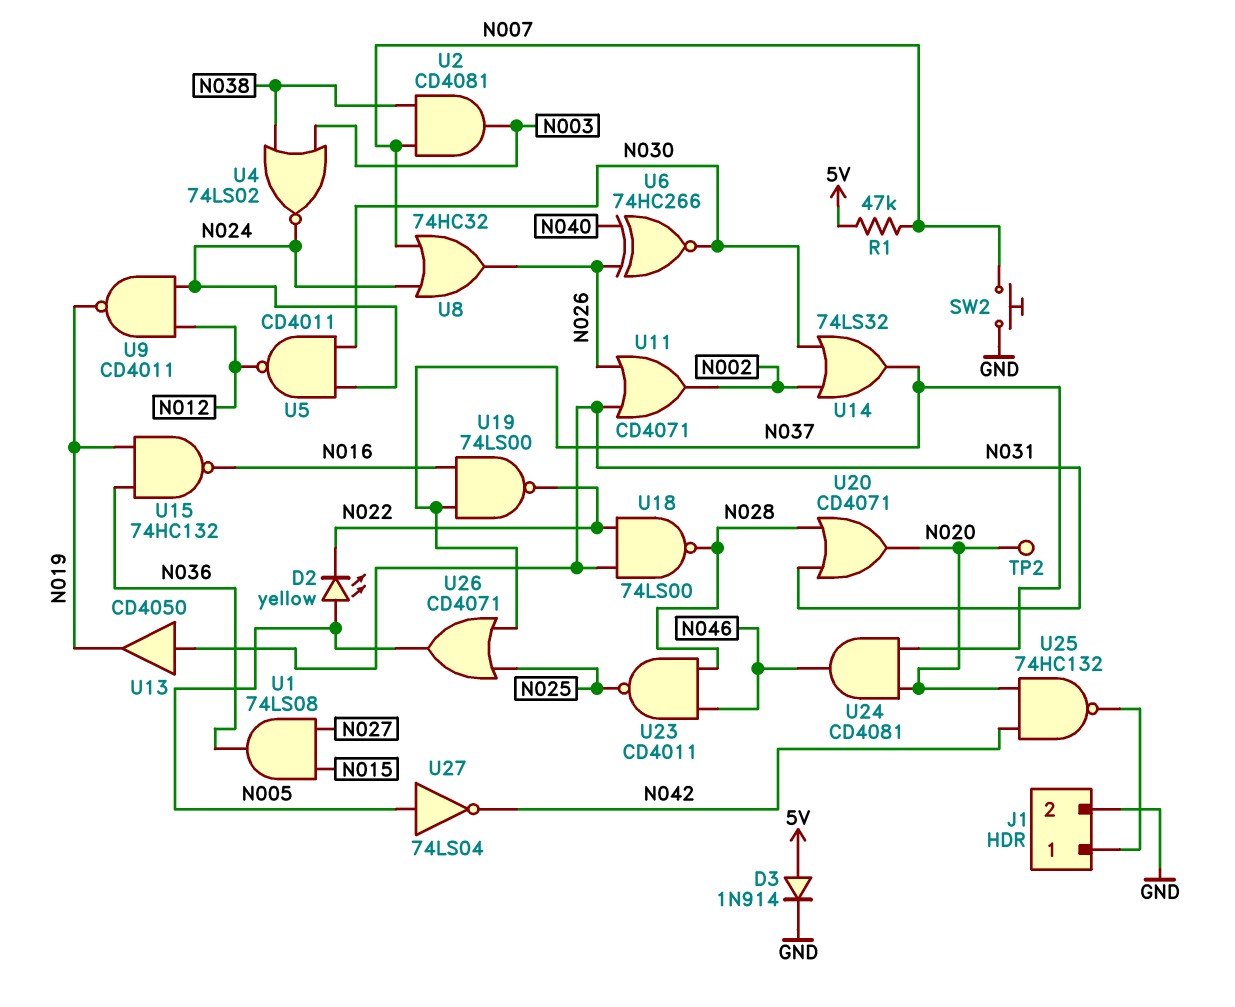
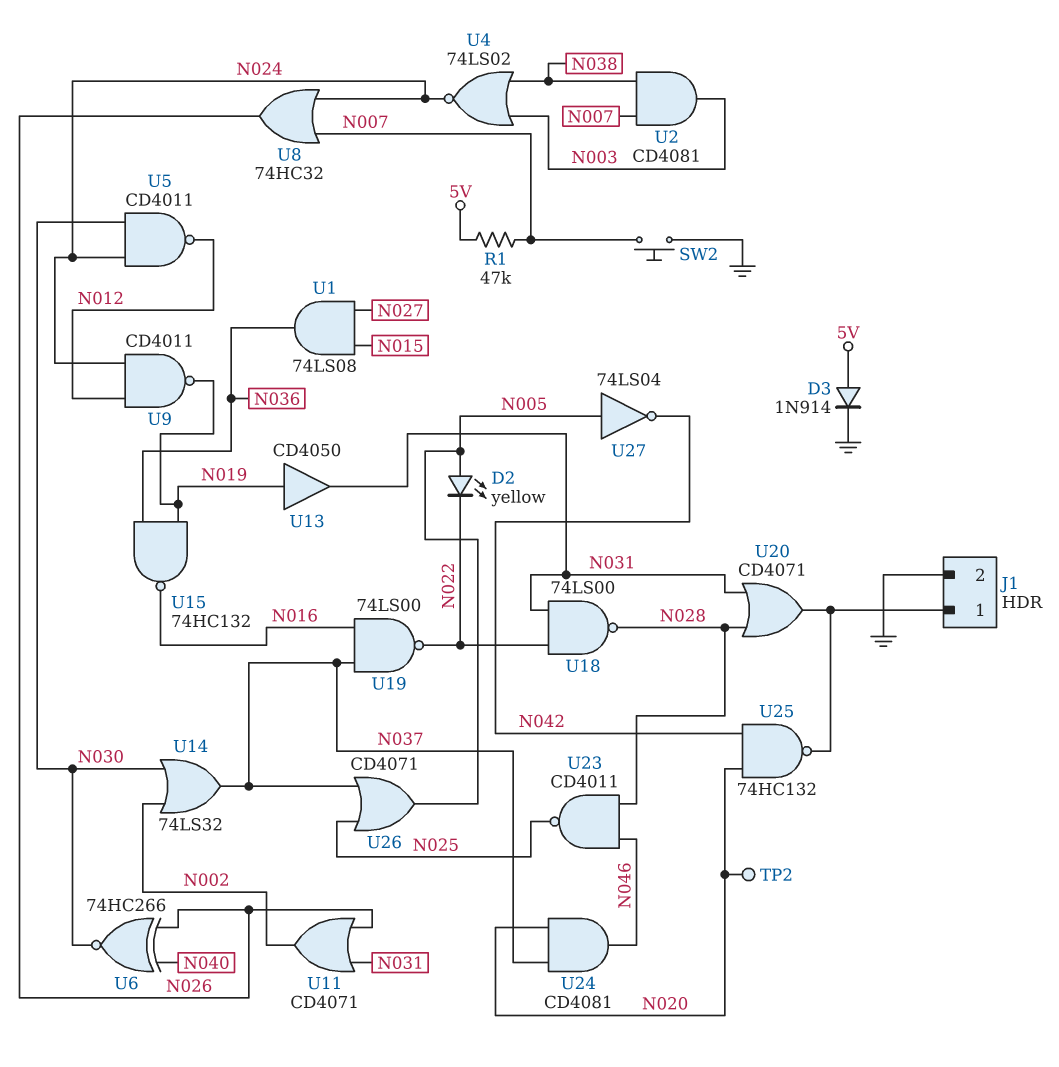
U13: buffer CD4050 (in N031, out N019) -> buffer CD4050 (in N019, out N031)
U20: OR CD4071 (in N028, in N031, out N020) -> OR CD4071 (in N028, in N031, out J1/1)

